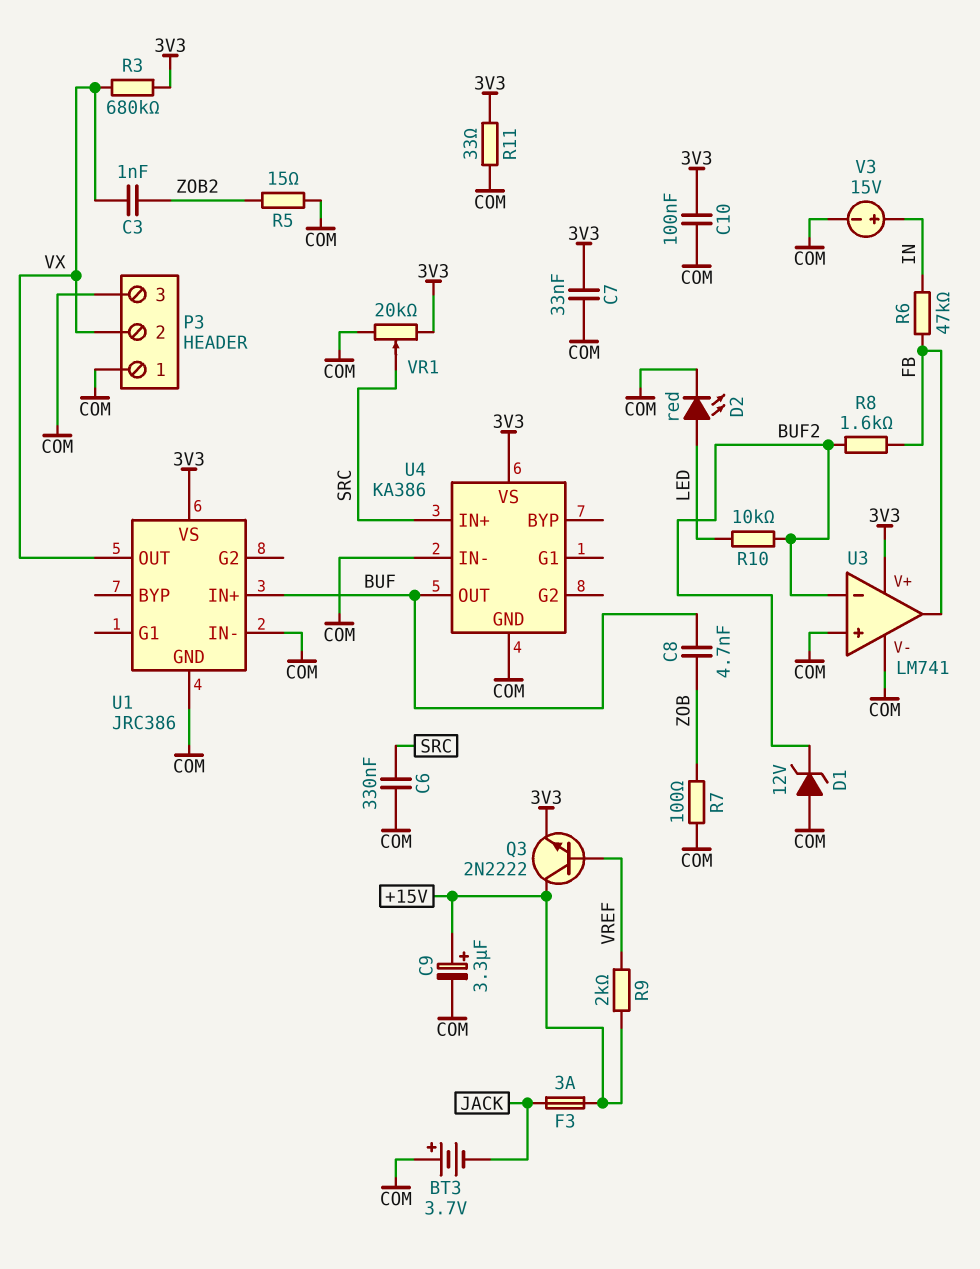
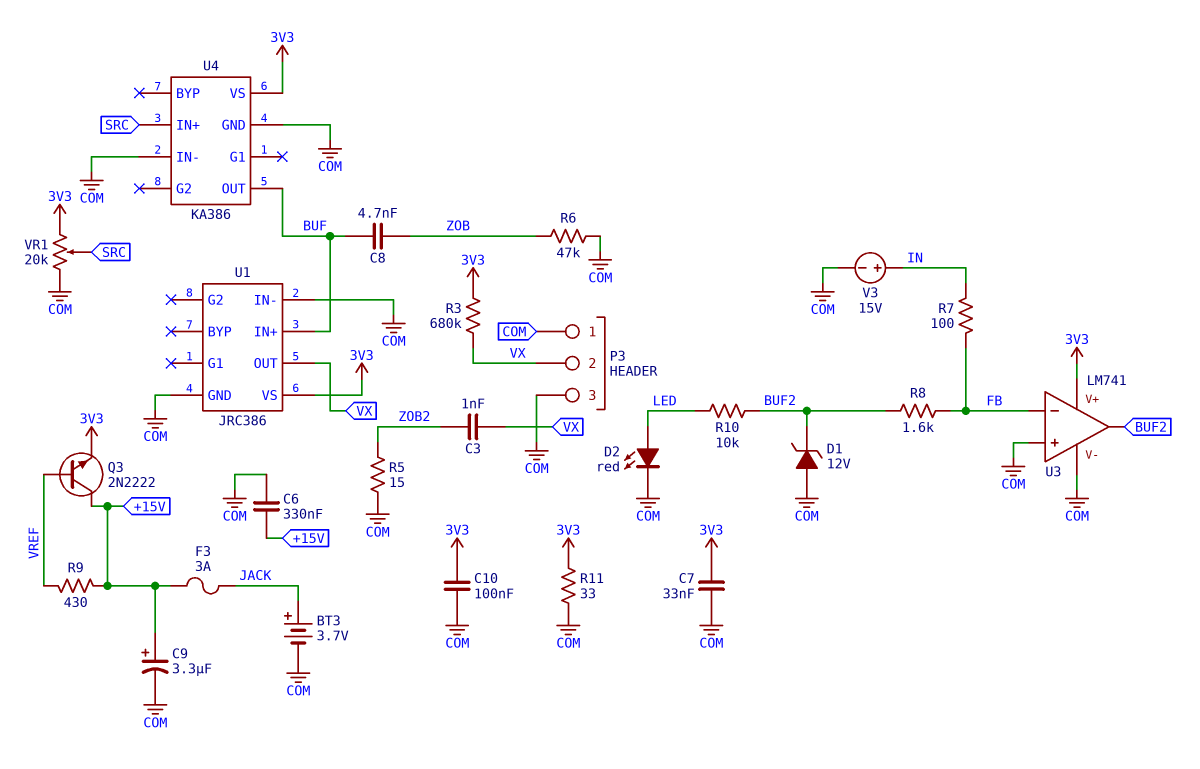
BT3: 3.7V (plus COM, minus JACK) -> 3.7V (plus JACK, minus COM)
C6: 330nF (COM, SRC) -> 330nF (+15V, COM)
R6: 47k (FB, IN) -> 47k (COM, ZOB)
R7: 100 (COM, ZOB) -> 100 (FB, IN)
R9: 2k (+15V, VREF) -> 430 (+15V, VREF)
U3 pin in-: BUF2 -> FB
U3 pin out: FB -> BUF2

